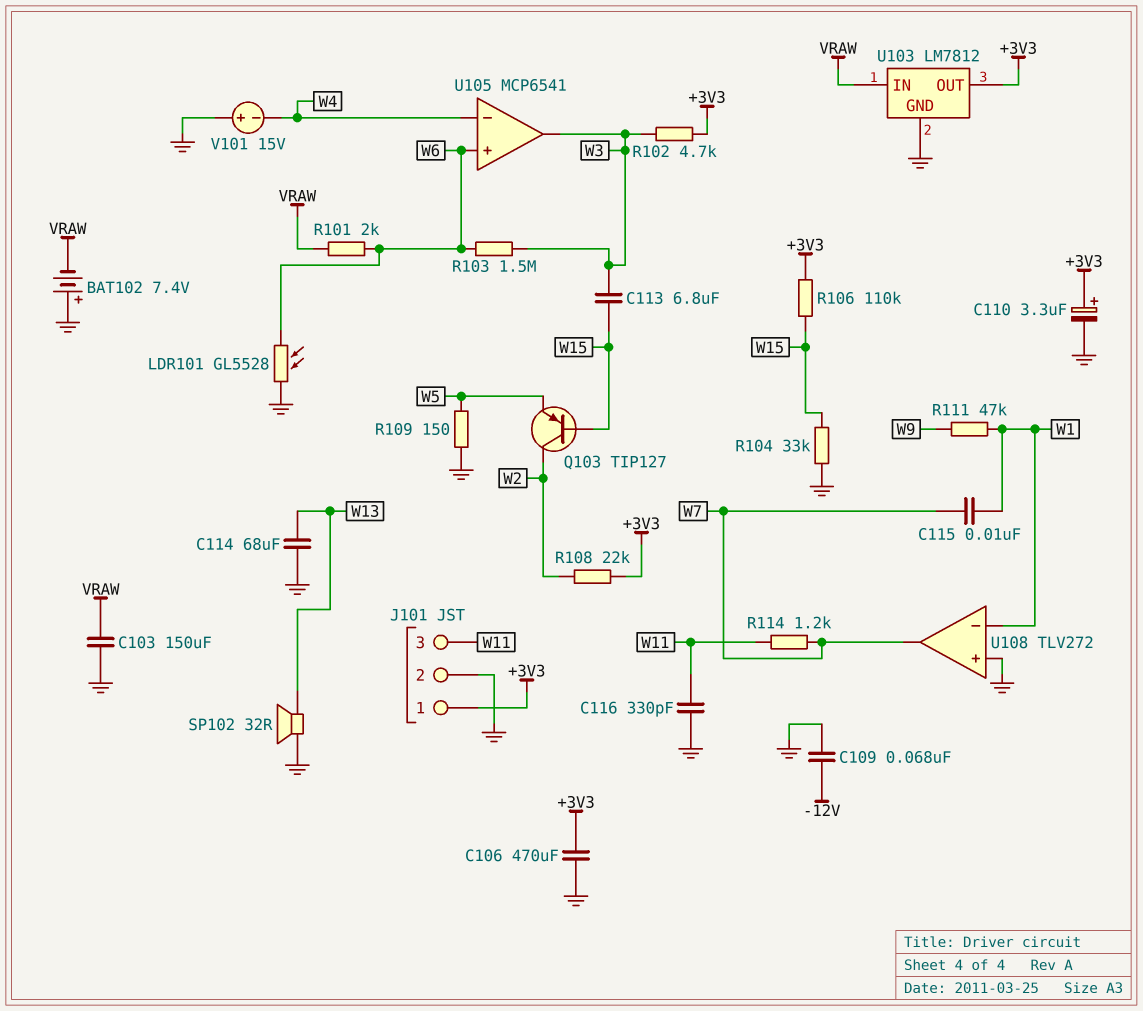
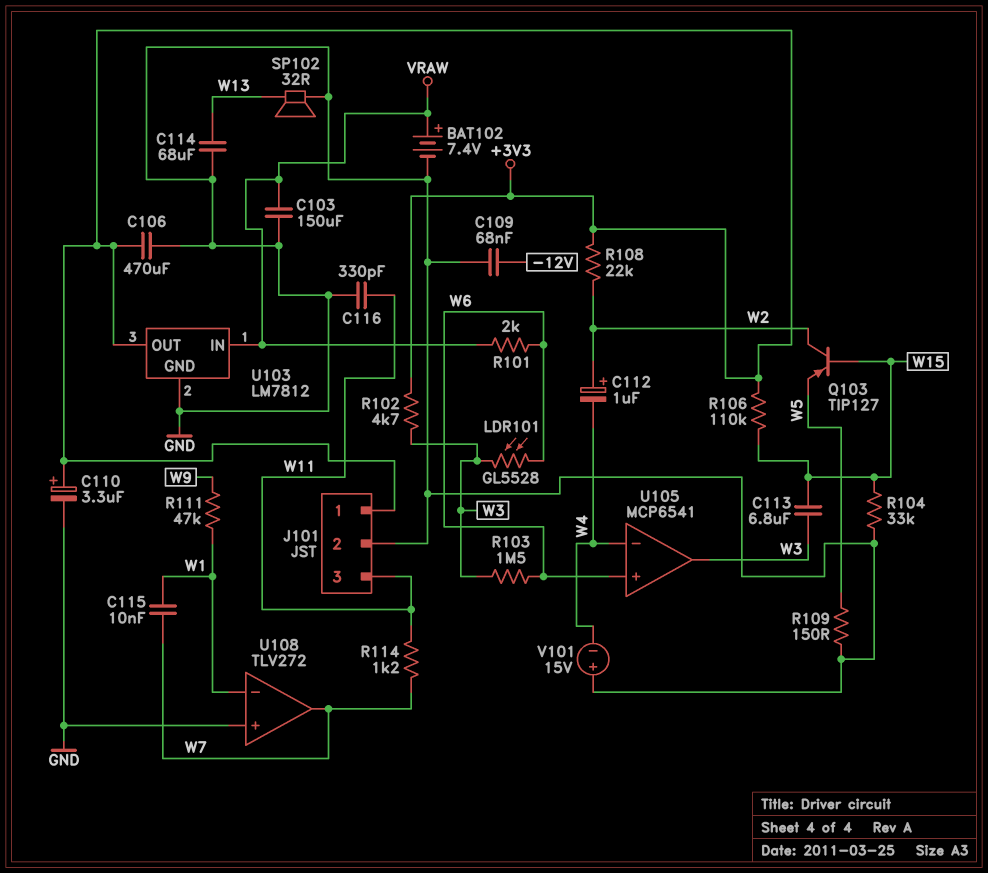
BAT102: 7.4V (plus GND, minus VRAW) -> 7.4V (plus VRAW, minus GND)
C112: none -> 1uF (plus W2, minus W4)
LDR101: GL5528 (GND, W6) -> GL5528 (W3, W6)

